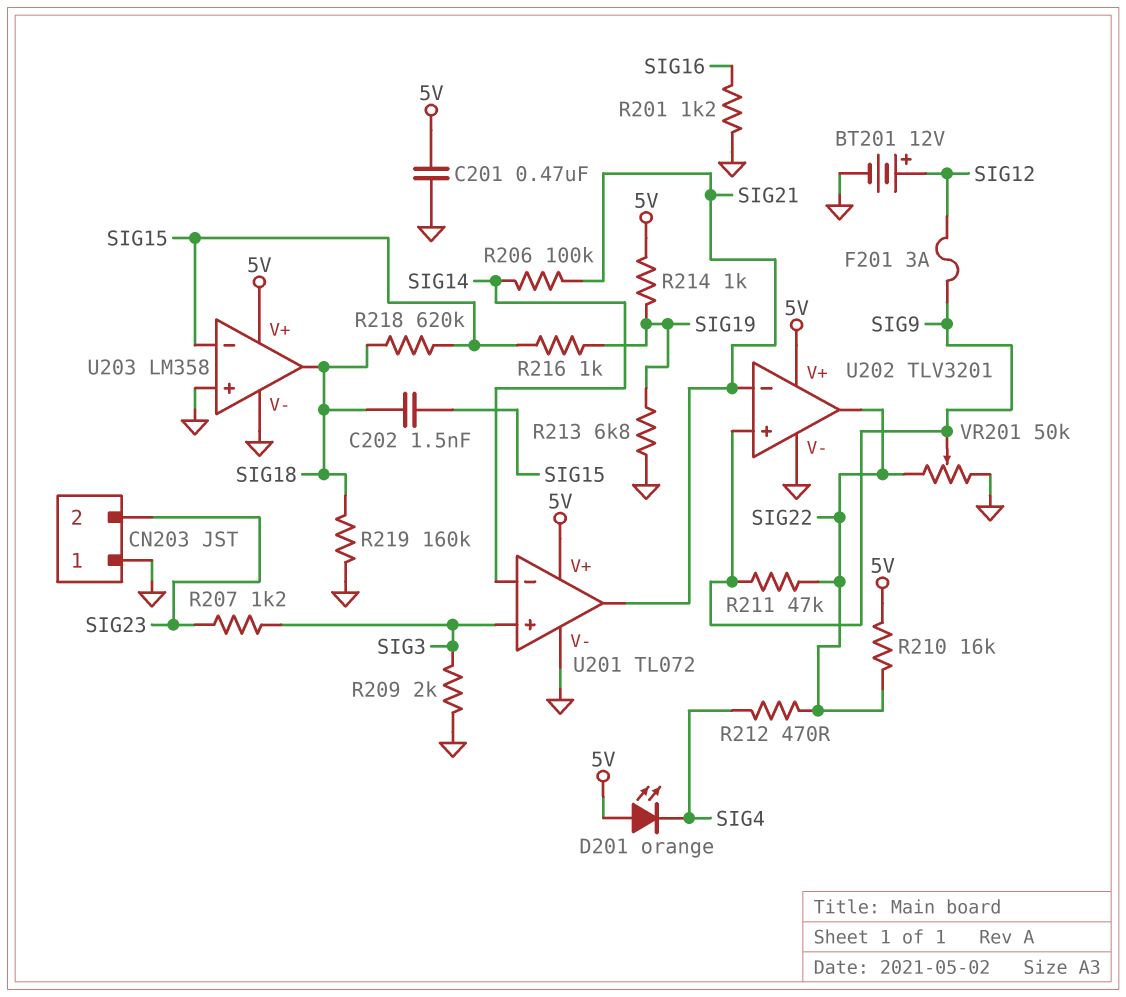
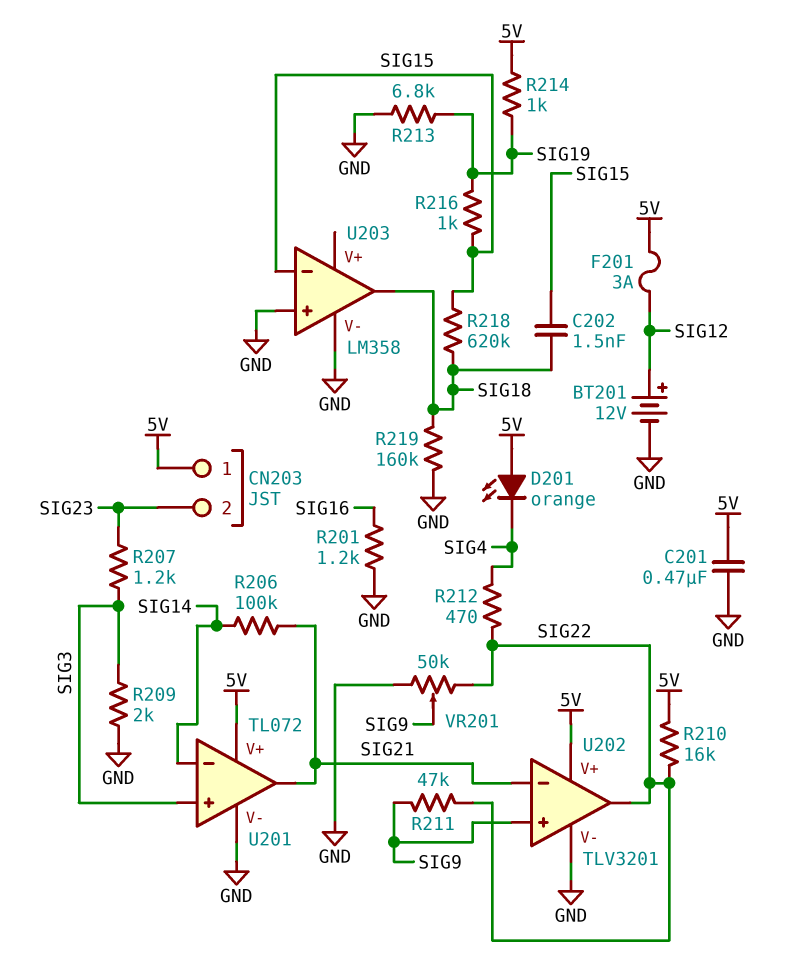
CN203 pin 1: GND -> 5V
F201: 3A (SIG9, SIG12) -> 3A (5V, SIG12)
U203 pin V+: 5V -> none

